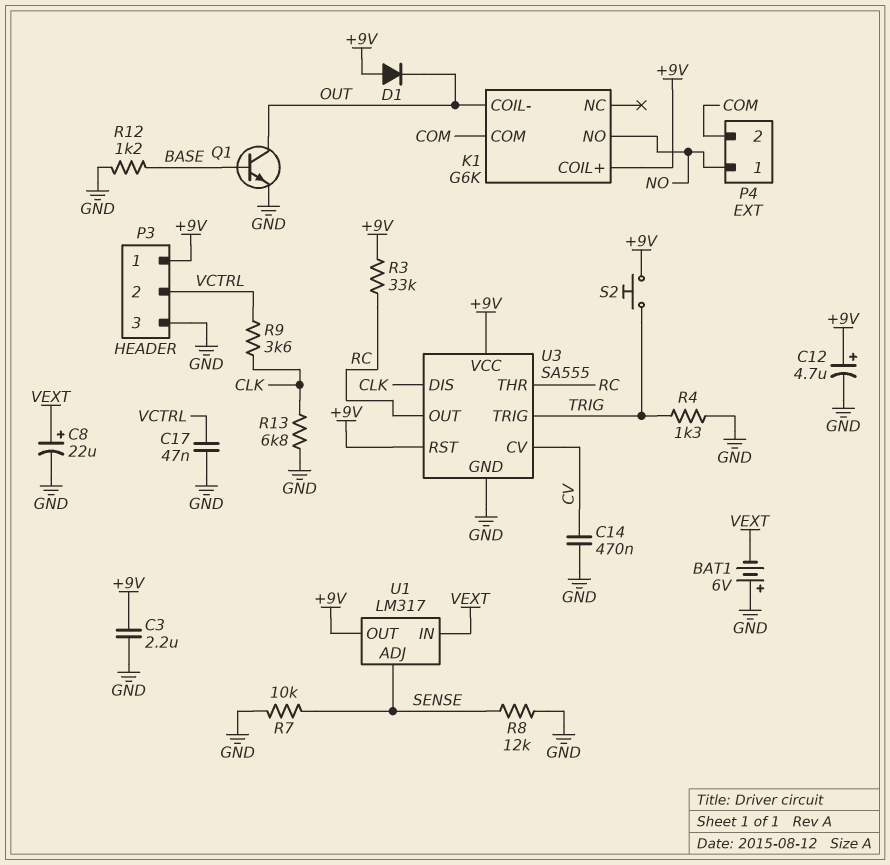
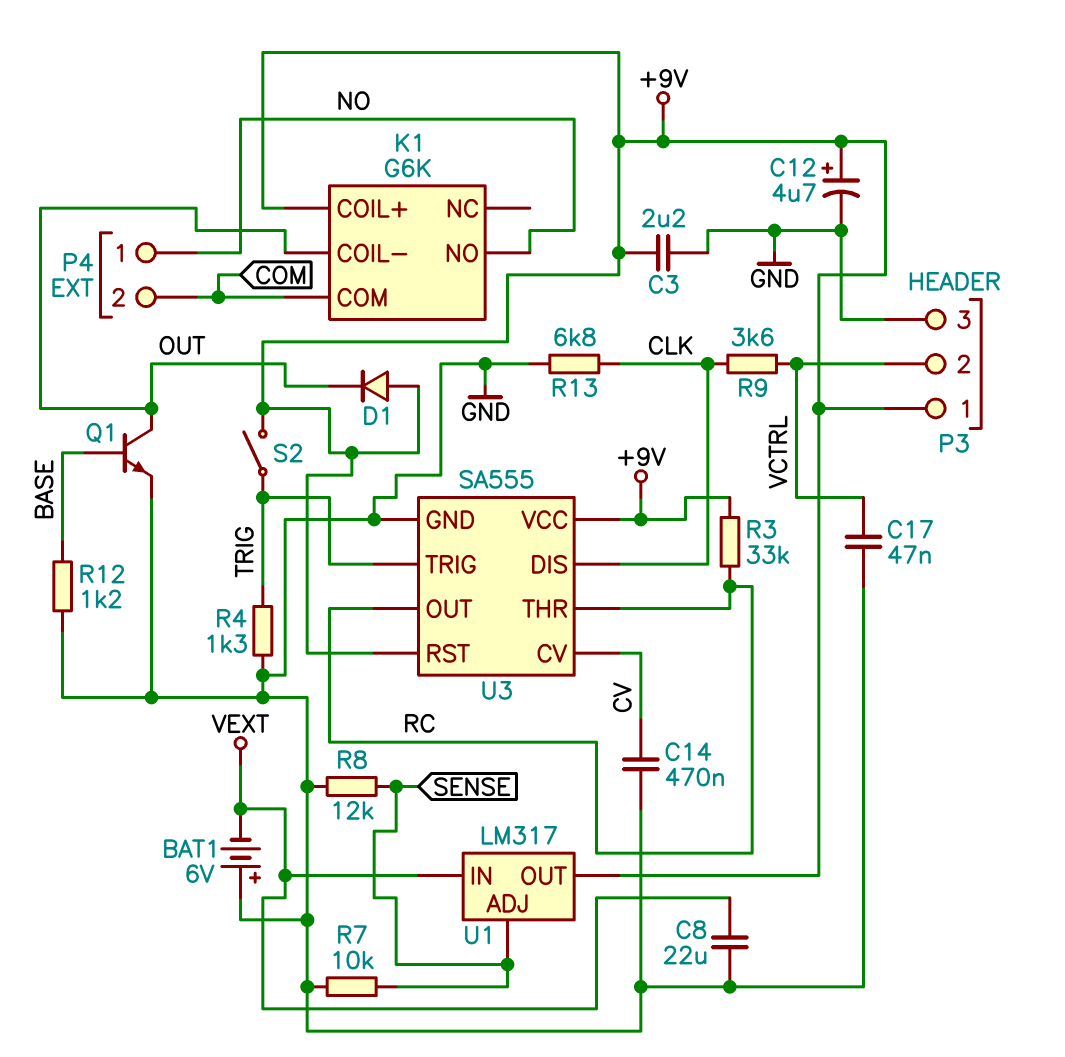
C8: 22uF (plus VEXT, minus GND) -> 22uF (GND, VEXT)
S2: button (+9V, TRIG) -> switch (+9V, TRIG)

